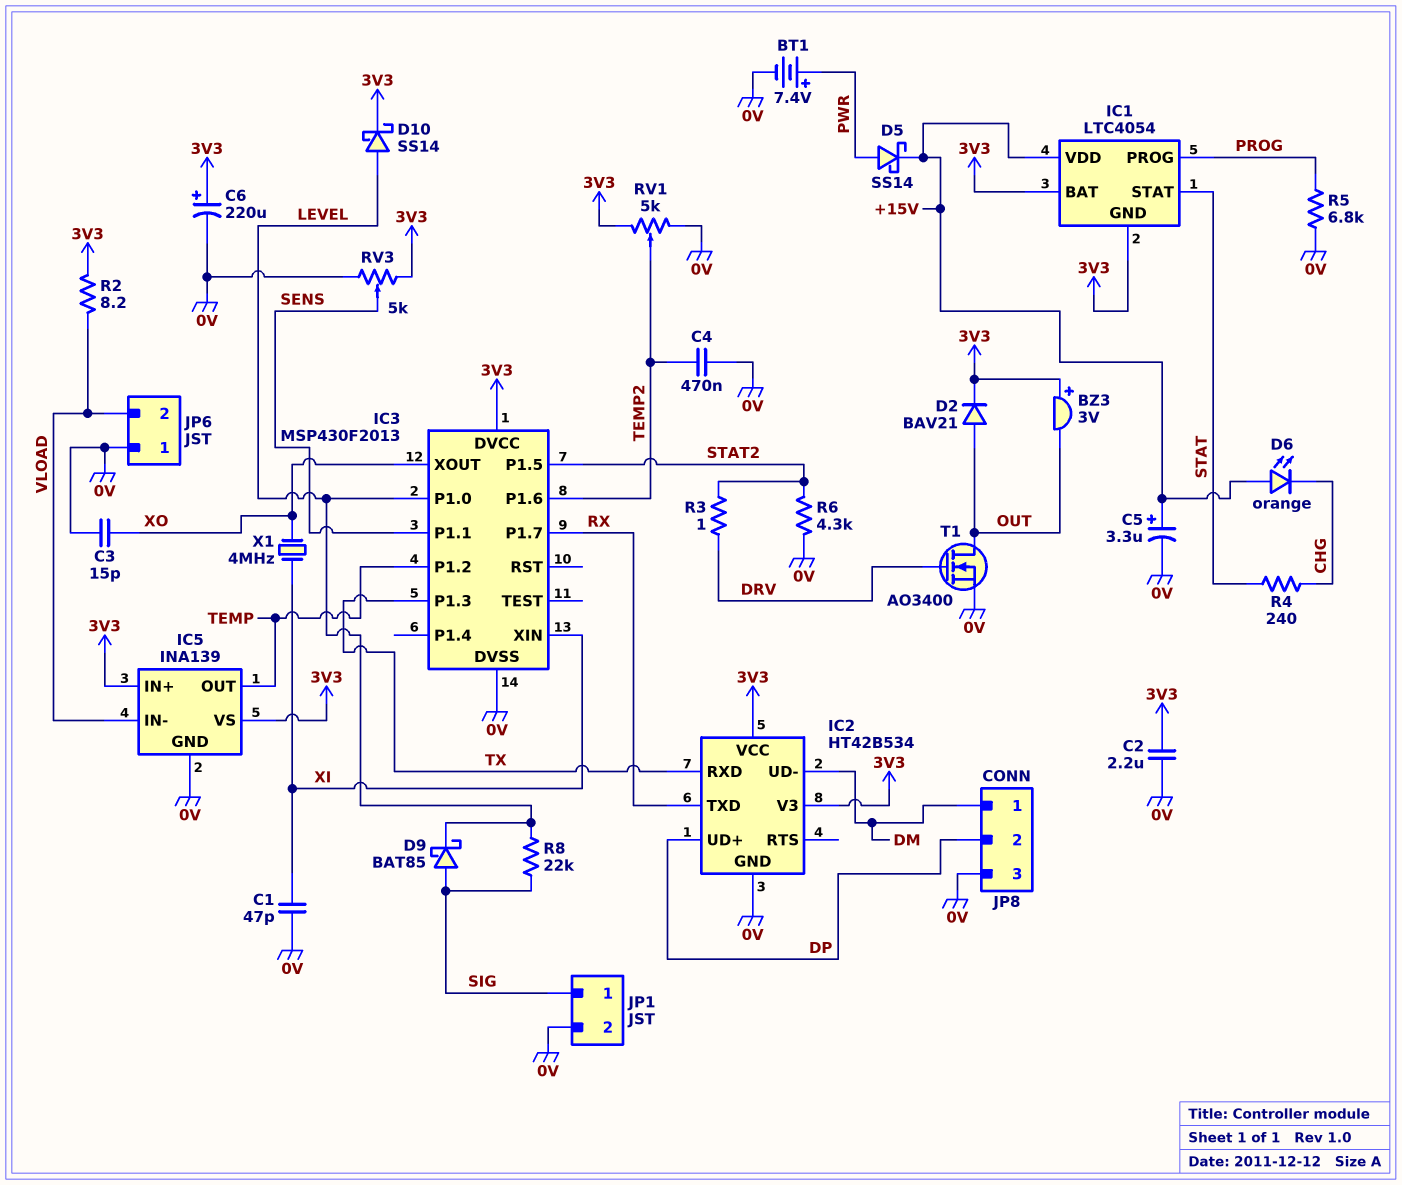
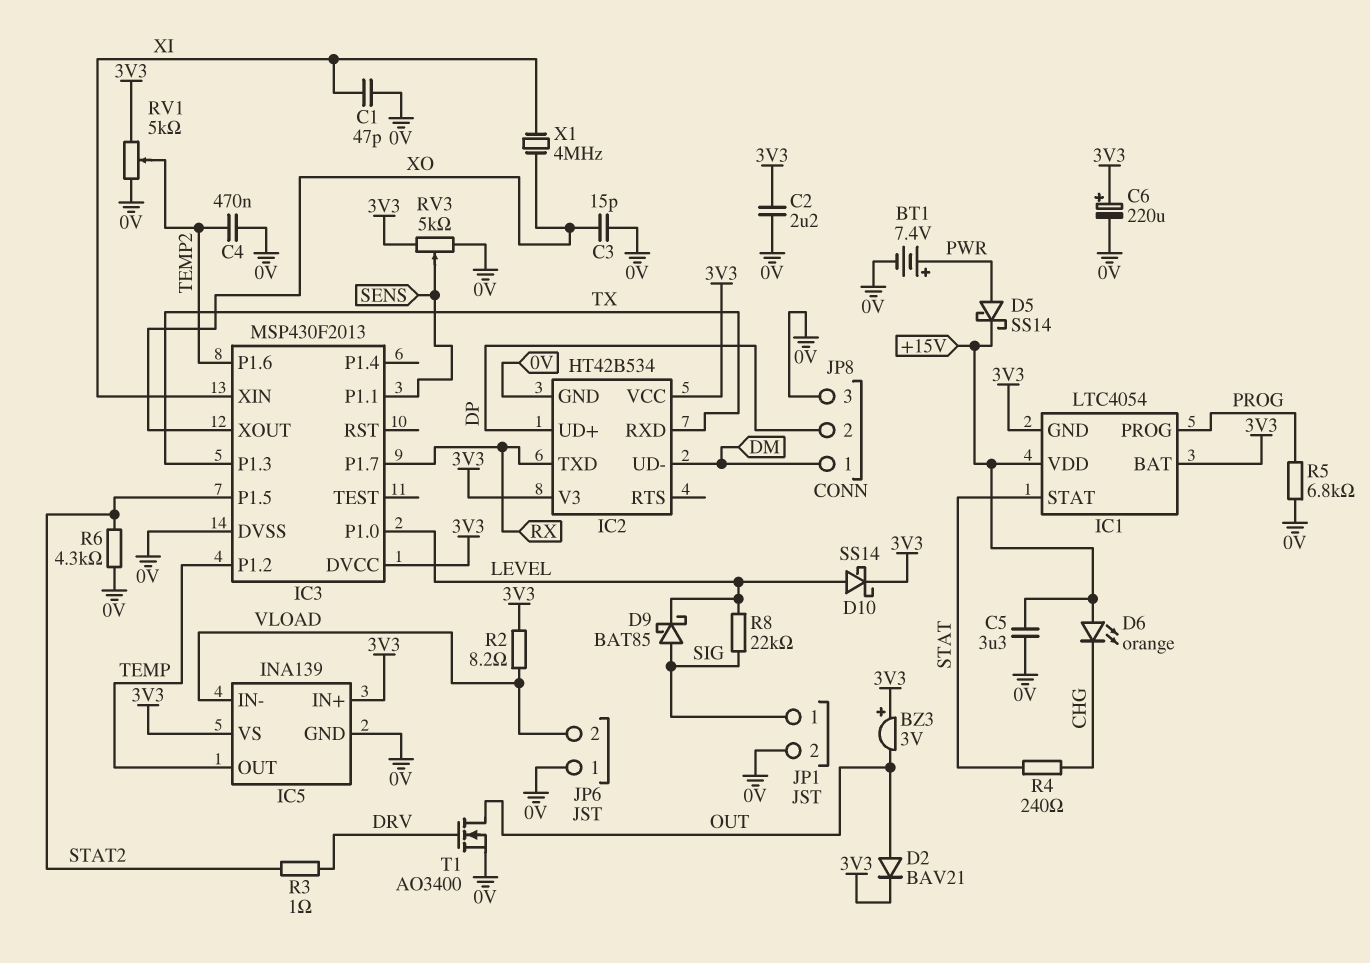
C5: 3.3uF (plus +15V, minus 0V) -> 3.3uF (+15V, 0V)

